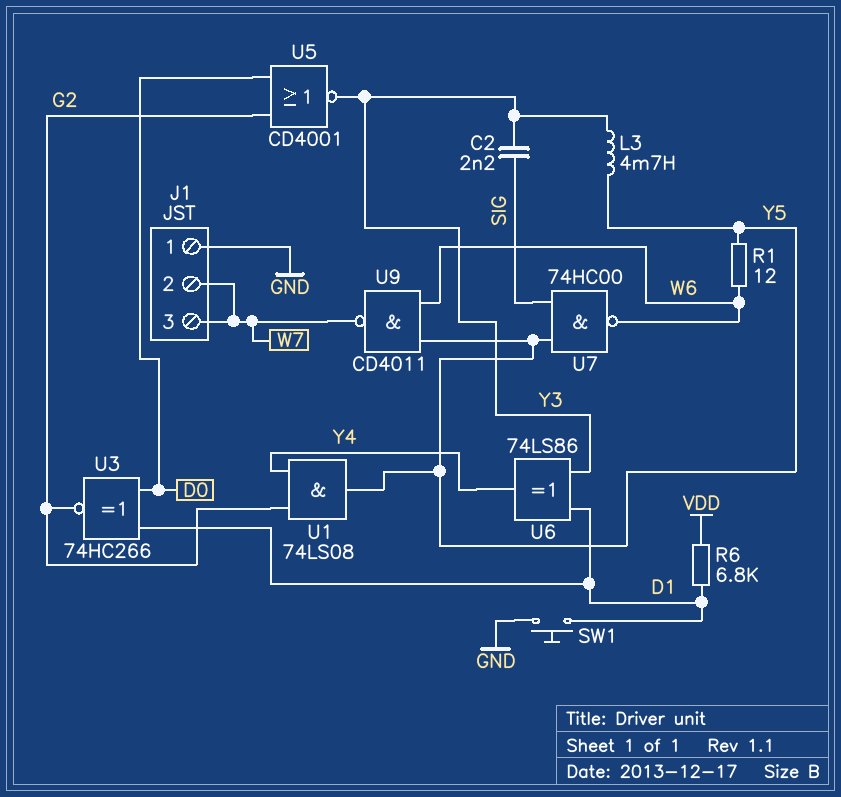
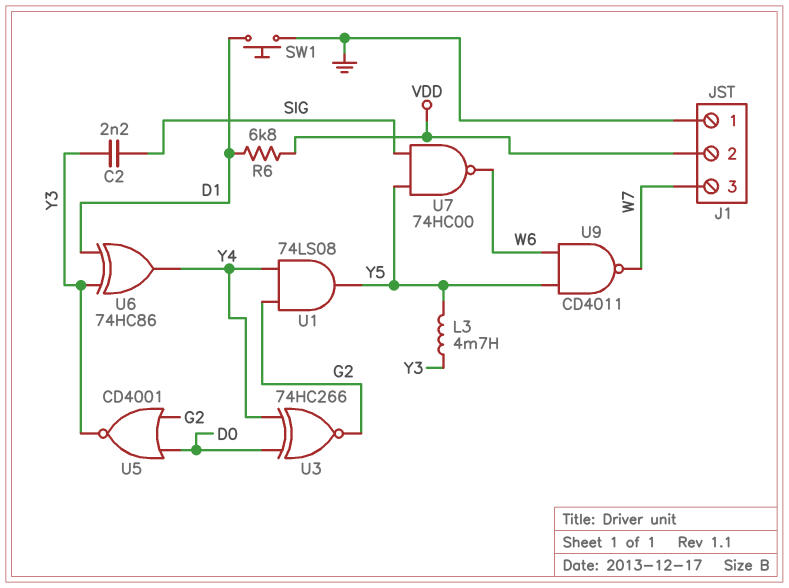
J1 pin 2: W7 -> VDD
R1: 12 (W6, Y5) -> none
U3: XNOR 74HC266 (in D0, in D1, out G2) -> XNOR 74HC266 (in D0, in Y4, out G2)
U6: XOR 74LS86 (in D1, in Y3, out Y4) -> XOR 74HC86 (in D1, in Y3, out Y4)

